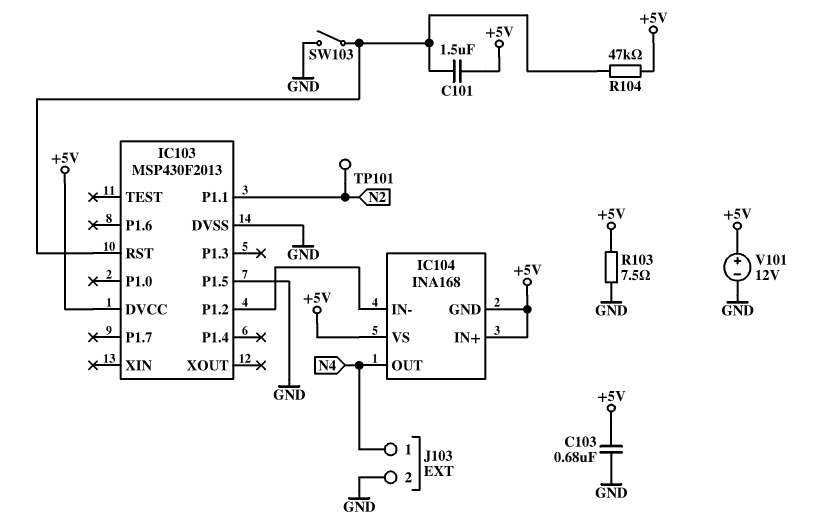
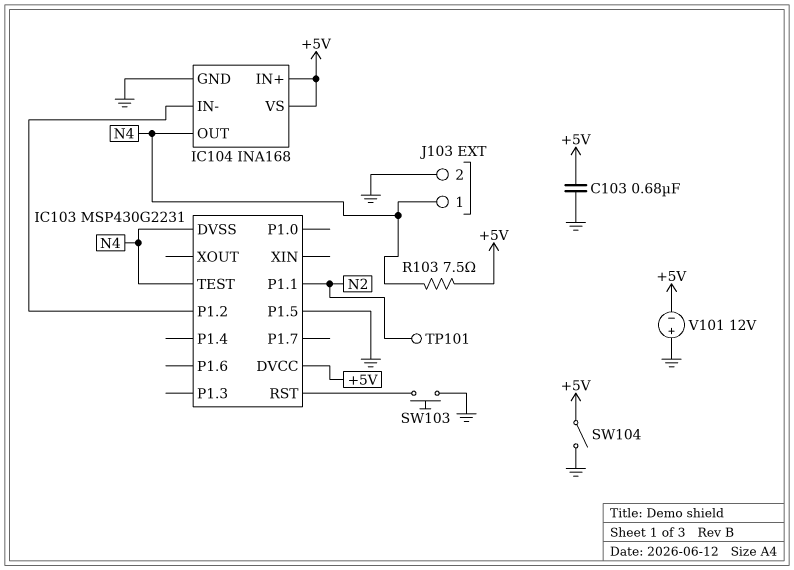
C101: 1.5uF (+5V, IC103/RST) -> none
IC103: MSP430F2013 -> MSP430G2231
IC103 pin DVSS: GND -> N4
IC103 pin TEST: none -> N4
IC104 pin GND: +5V -> GND
R103: 7.5 (+5V, GND) -> 7.5 (+5V, N4)
R104: 47k (+5V, IC103/RST) -> none
SW103: switch (GND, IC103/RST) -> button (GND, IC103/RST)
SW104: none -> switch (+5V, GND)
V101: 12V (plus +5V, minus GND) -> 12V (plus GND, minus +5V)

